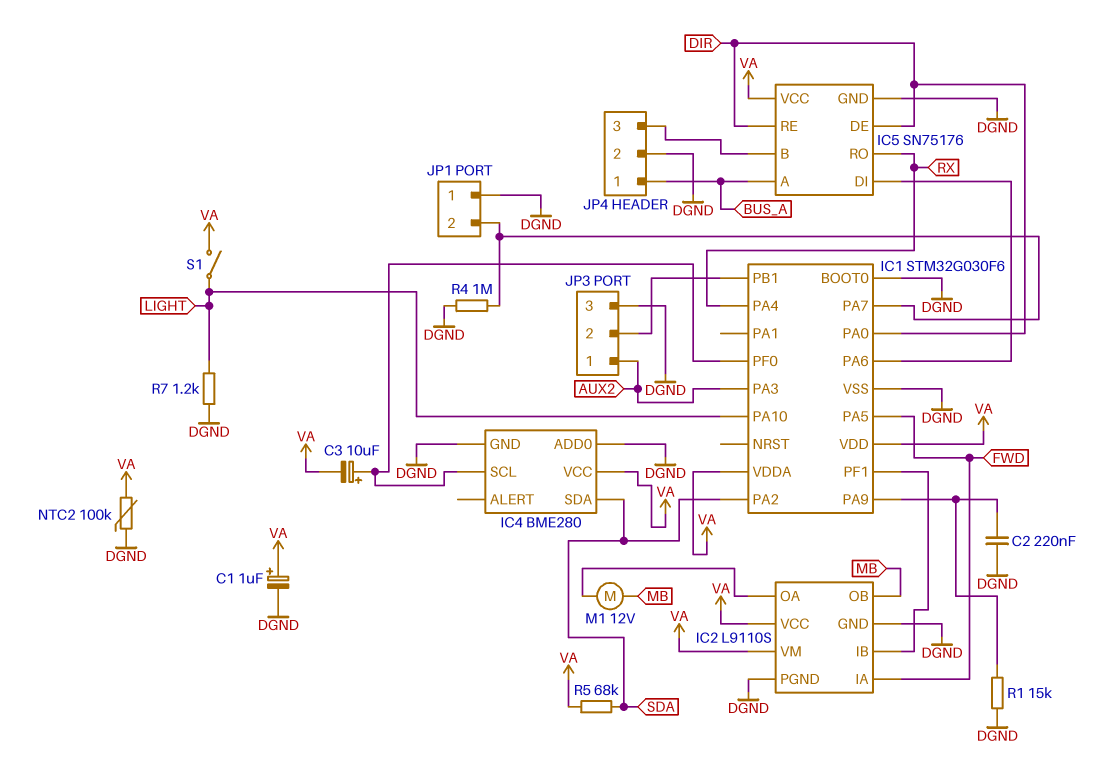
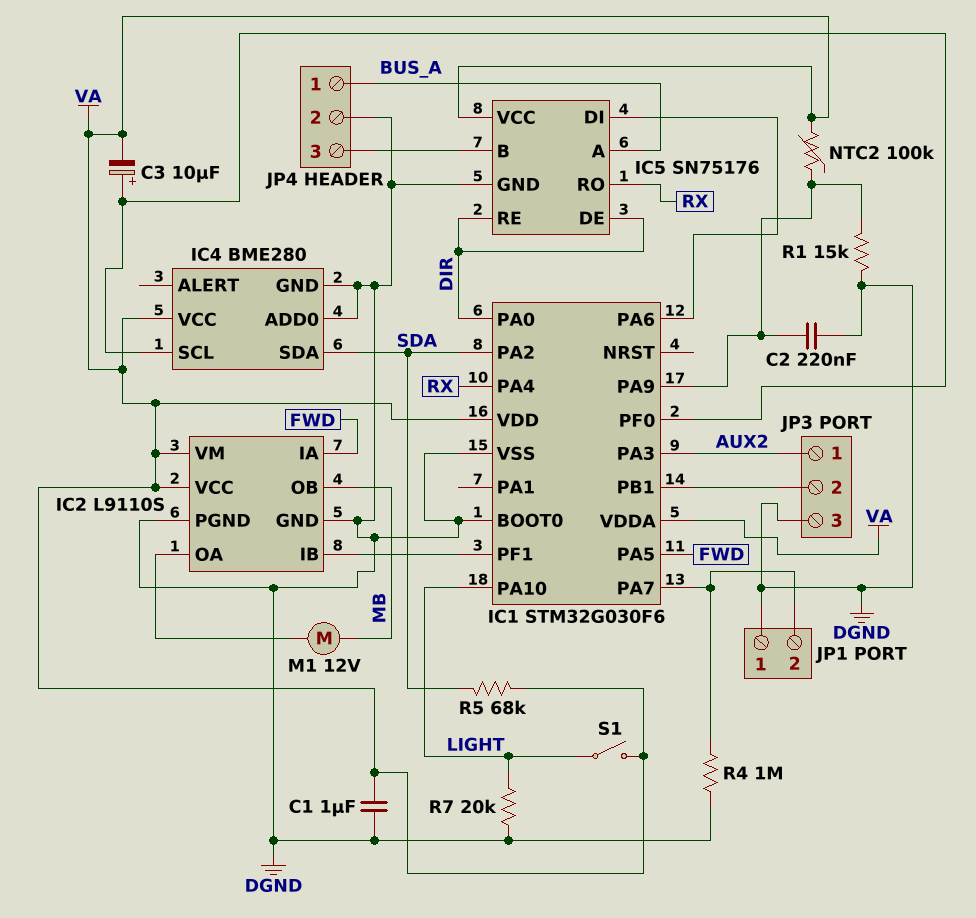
C1: 1uF (plus VA, minus DGND) -> 1uF (DGND, VA)
NTC2: 100k (DGND, VA) -> 100k (IC1/PA9, VA)
R7: 1.2k (DGND, LIGHT) -> 20k (DGND, LIGHT)

